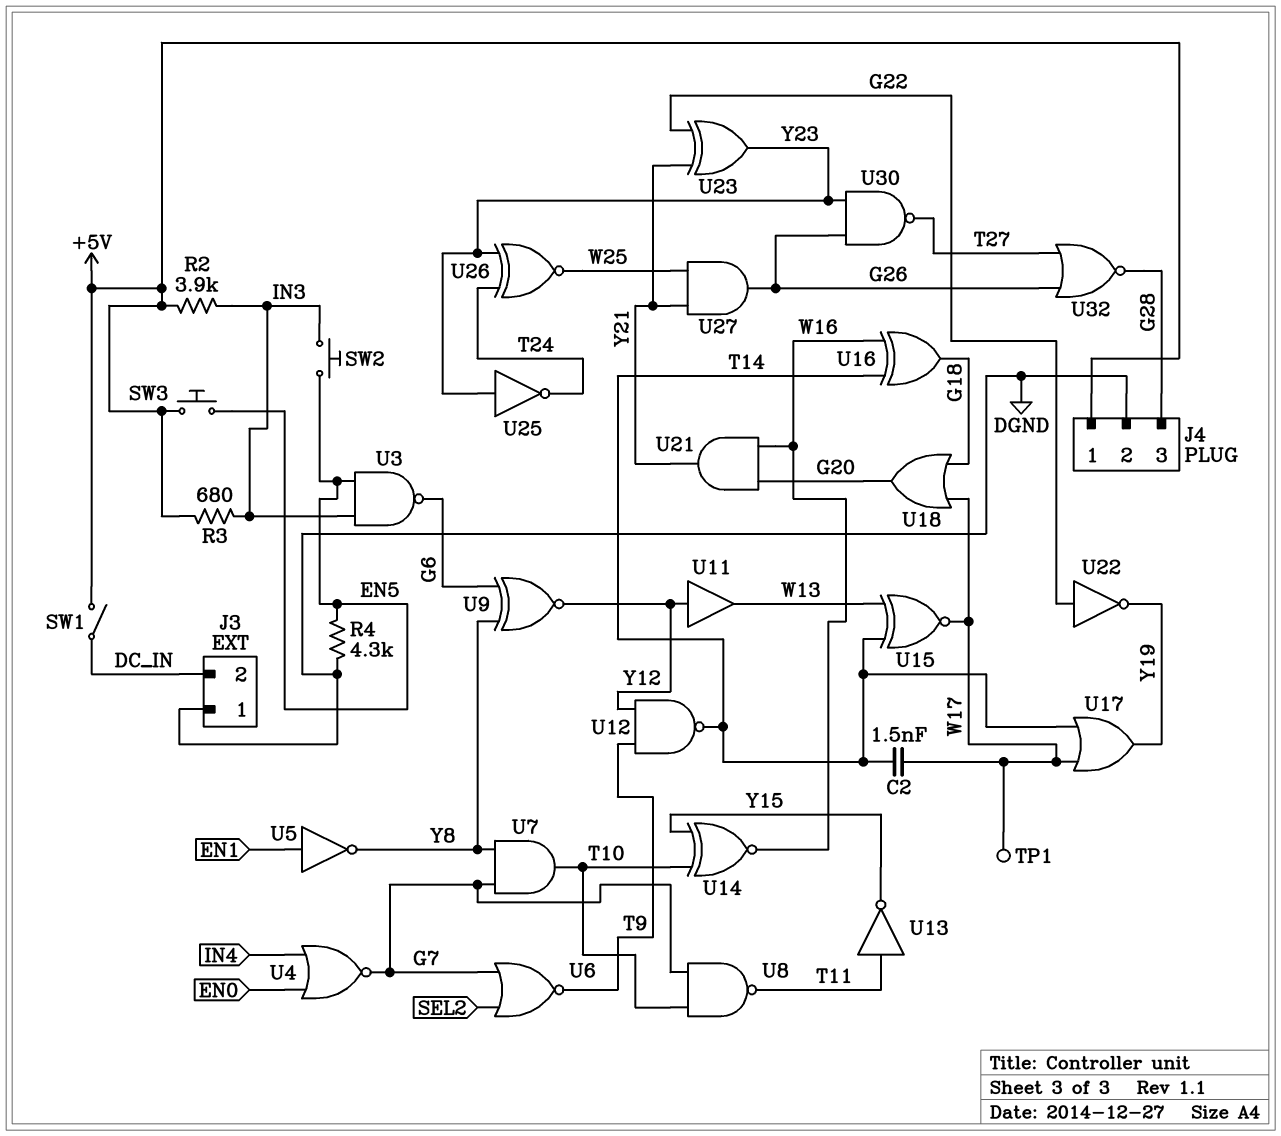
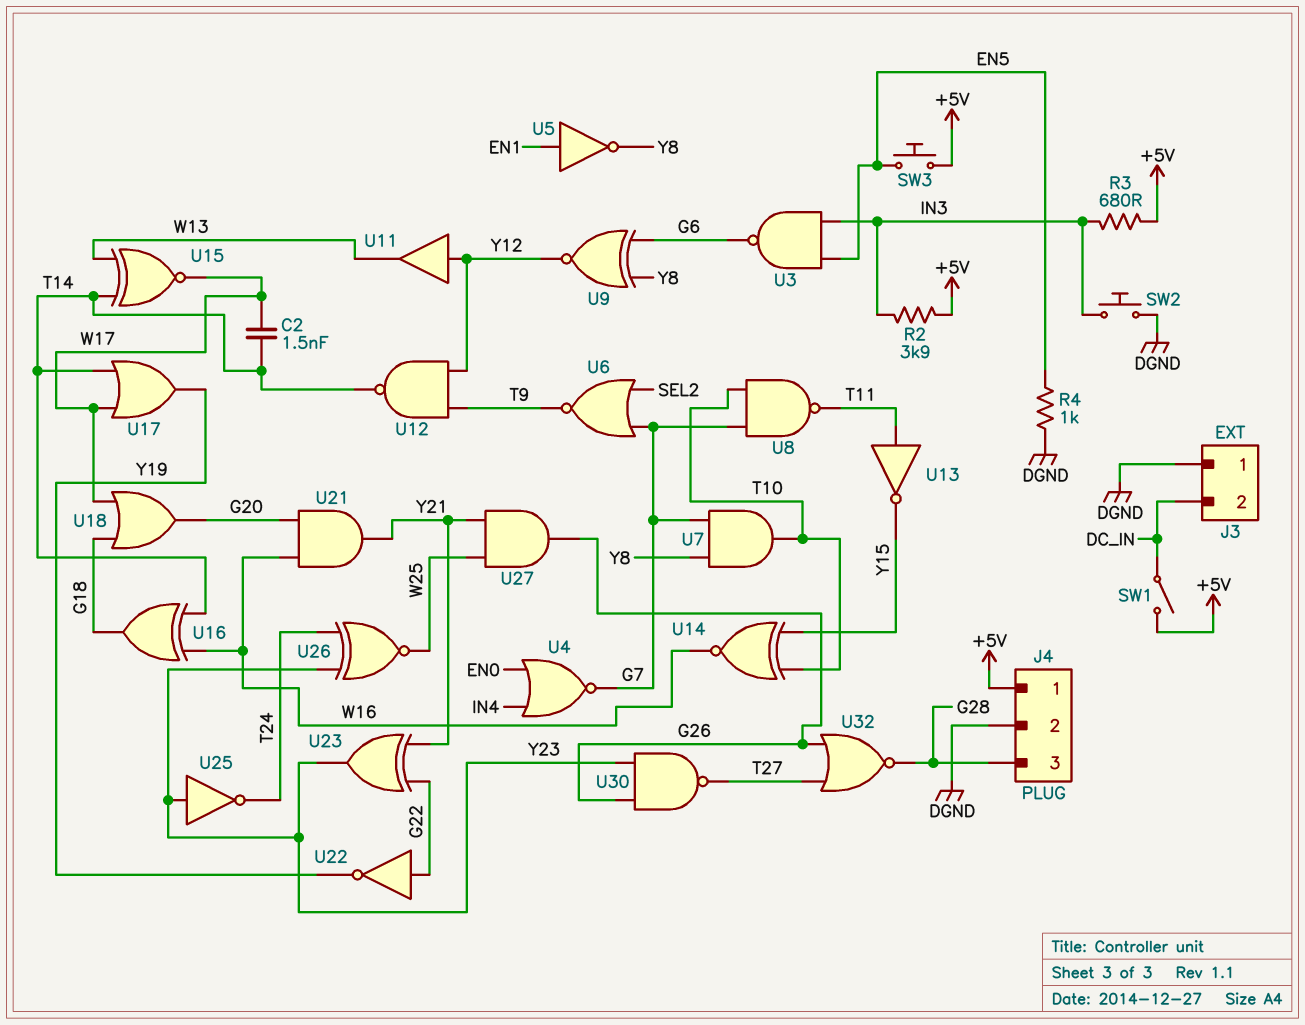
R4: 4.3k (DGND, EN5) -> 1k (DGND, EN5)
SW2: button (EN5, IN3) -> button (DGND, IN3)
TP1: test point (W17) -> none

